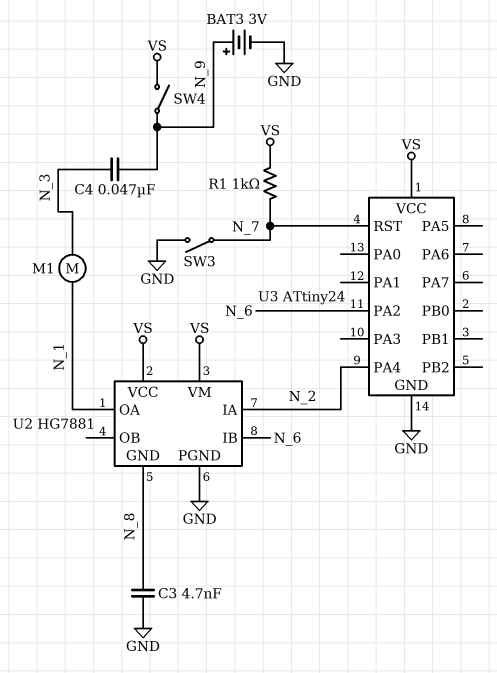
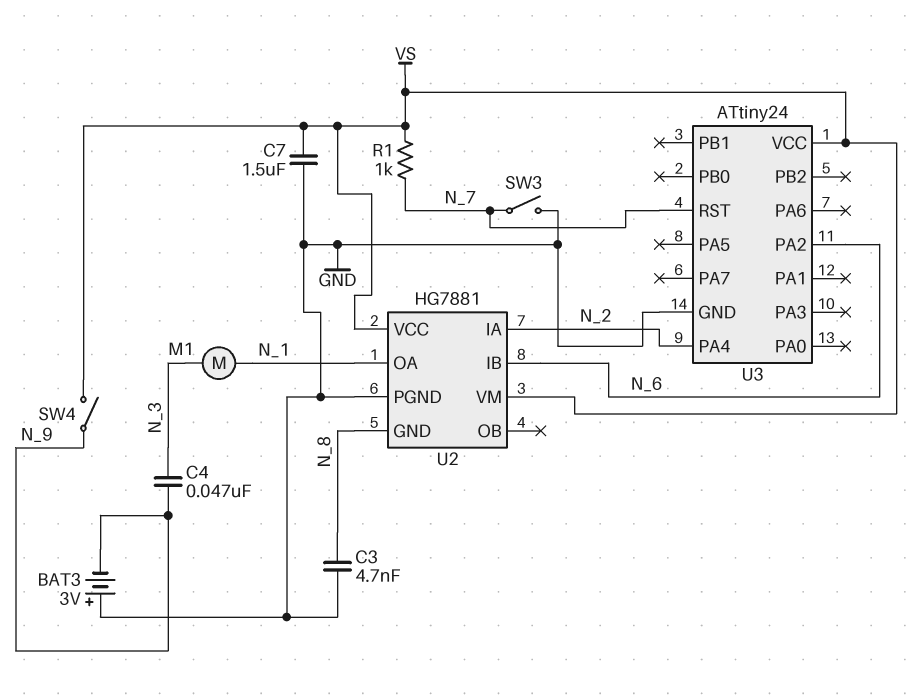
BAT3: 3V (plus N_9, minus GND) -> 3V (plus GND, minus N_9)
C7: none -> 1.5uF (GND, VS)

